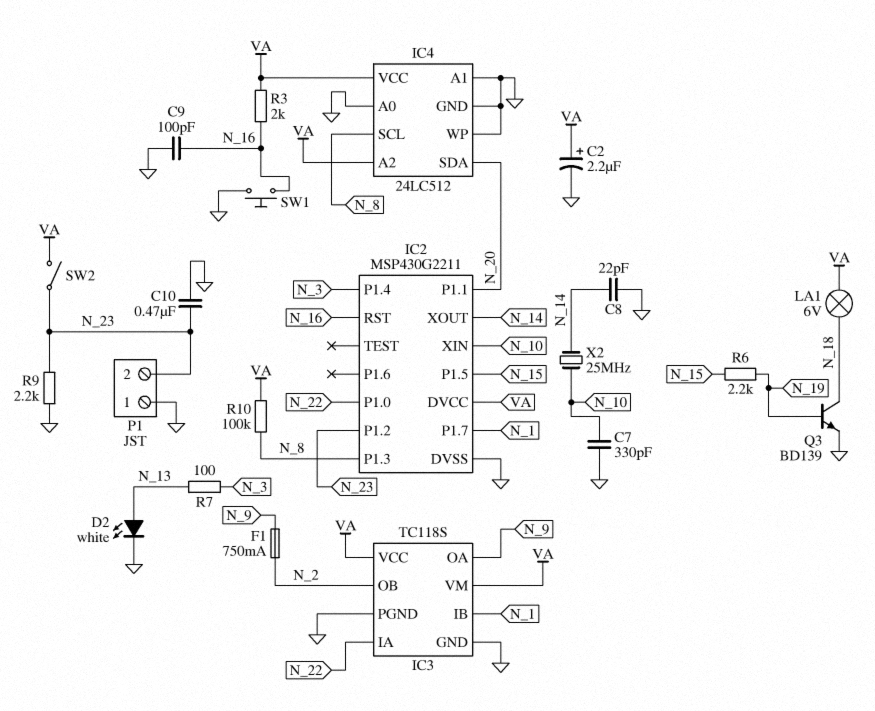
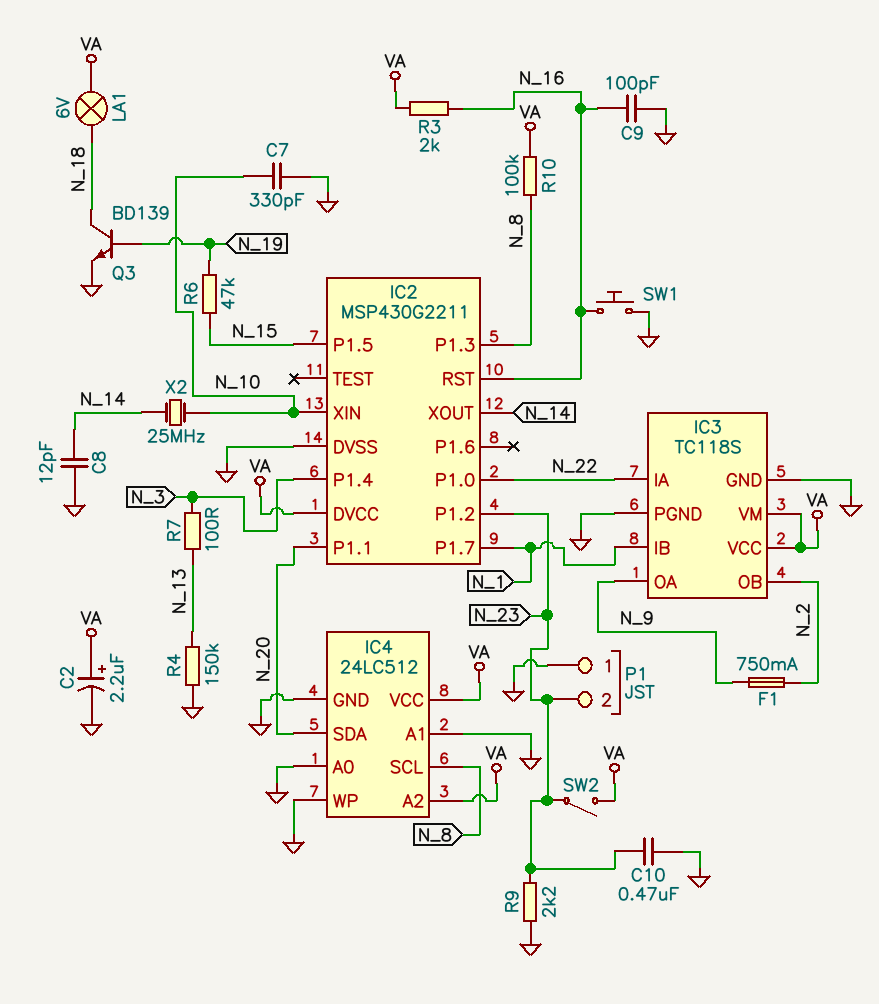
C8: 22pF (GND, N_14) -> 12pF (GND, N_14)
D2: LED white (A N_13, K GND) -> none
R4: none -> 150k (GND, N_13)
R6: 2.2k (N_15, N_19) -> 47k (N_15, N_19)

